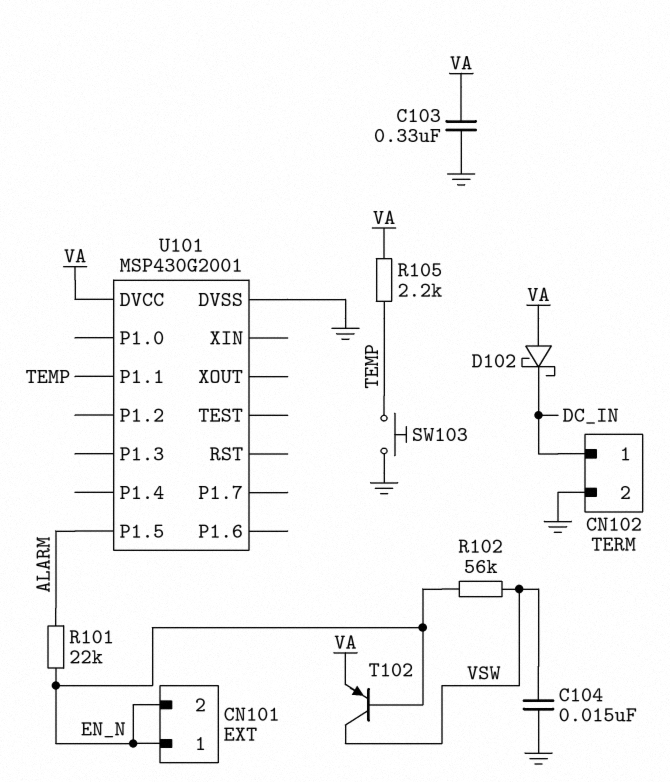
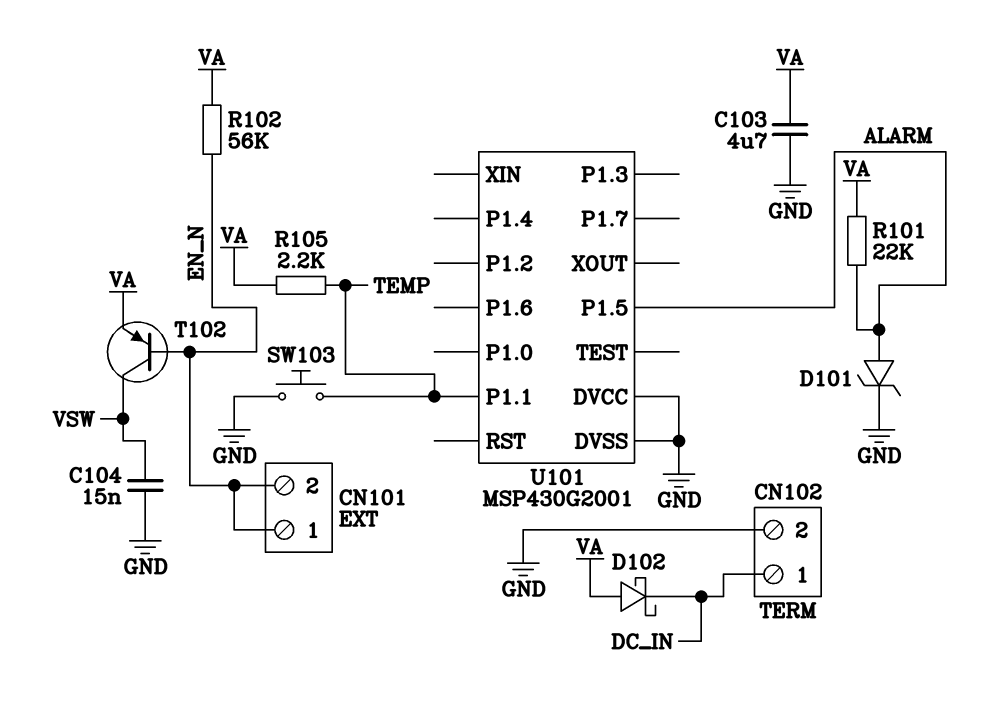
C103: 330nF (GND, VA) -> 4.7uF (GND, VA)
D101: none -> zener (A ALARM, K GND)
R101: 22k (ALARM, EN_N) -> 22k (ALARM, VA)
R102: 56k (EN_N, VSW) -> 56k (EN_N, VA)
U101 pin DVCC: VA -> GND

